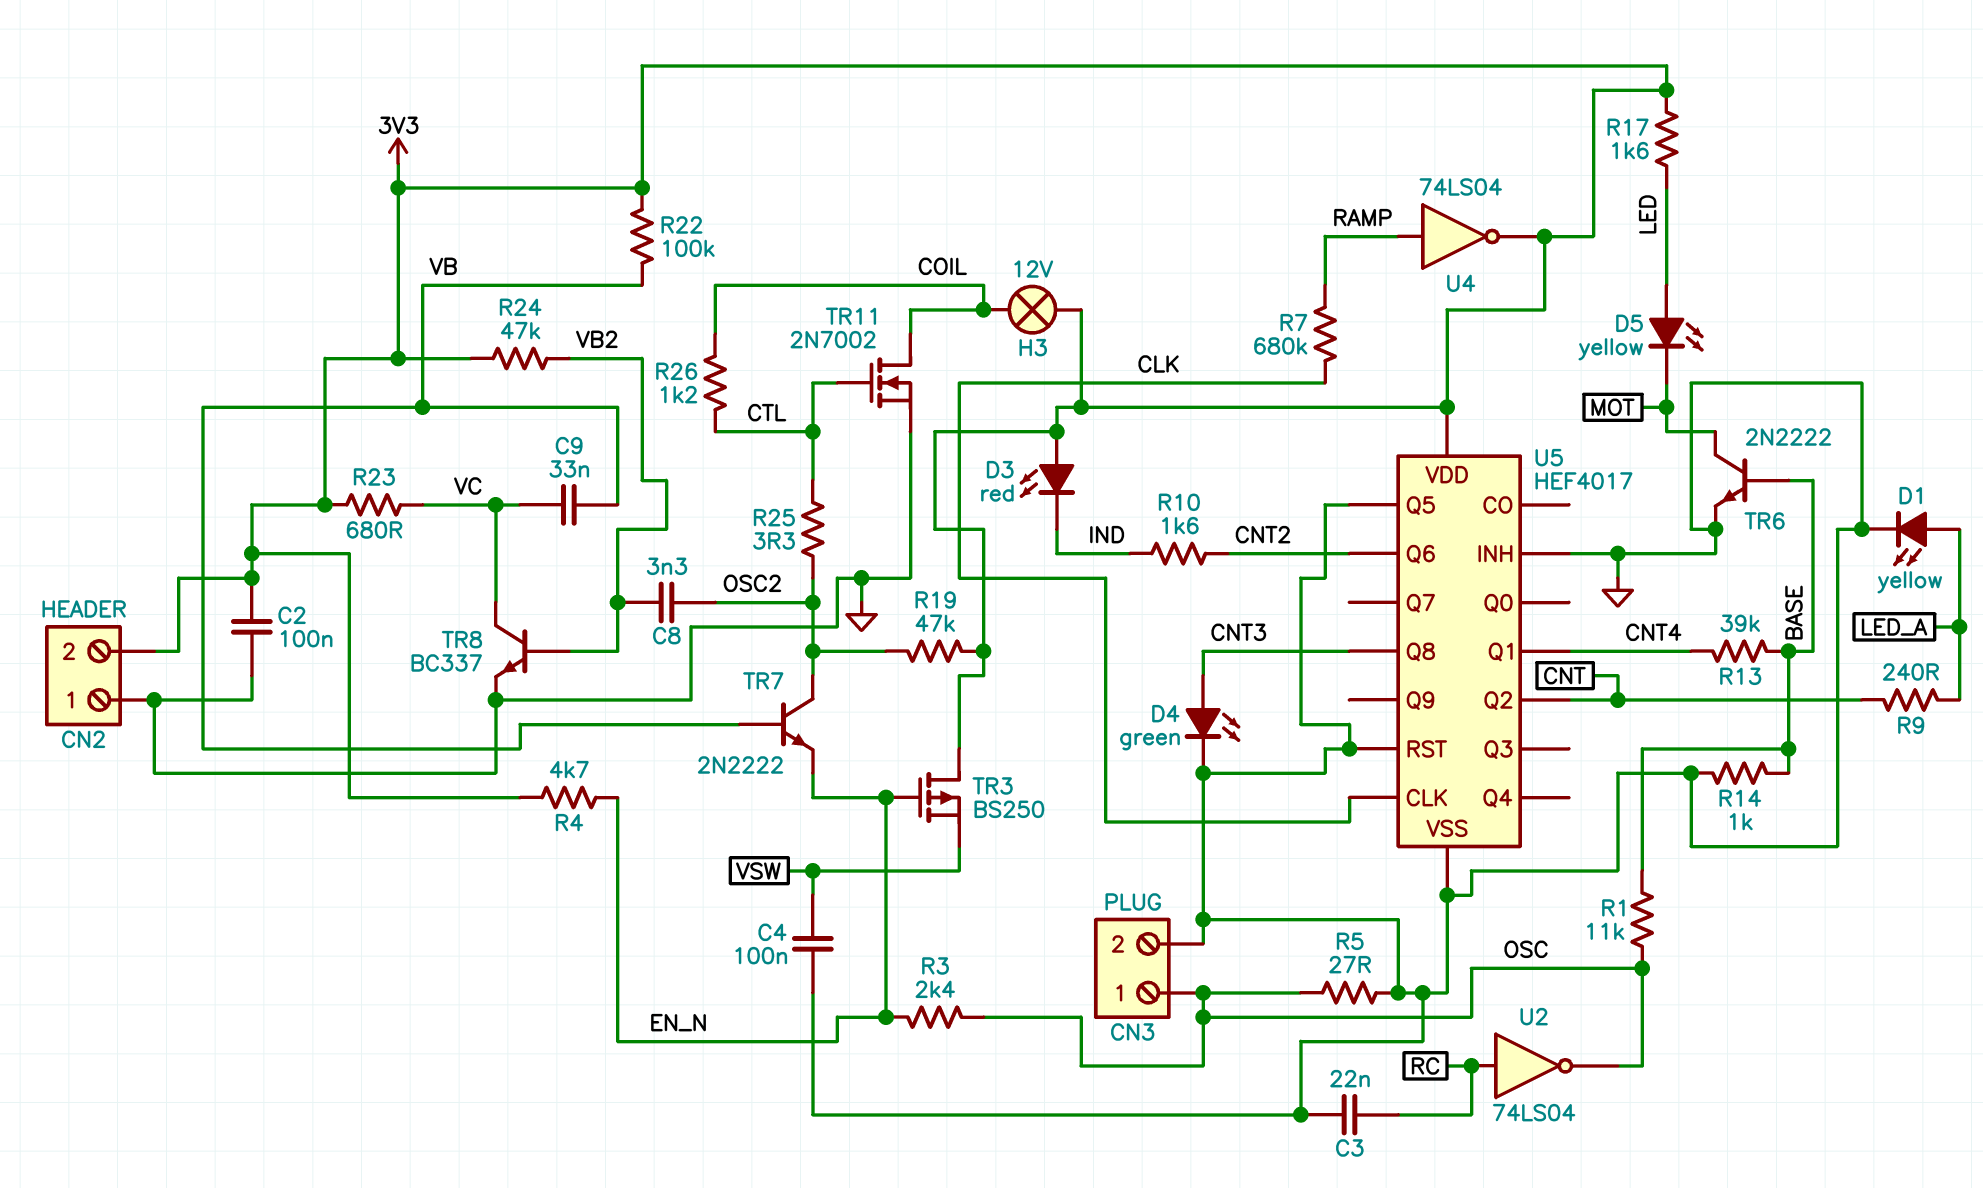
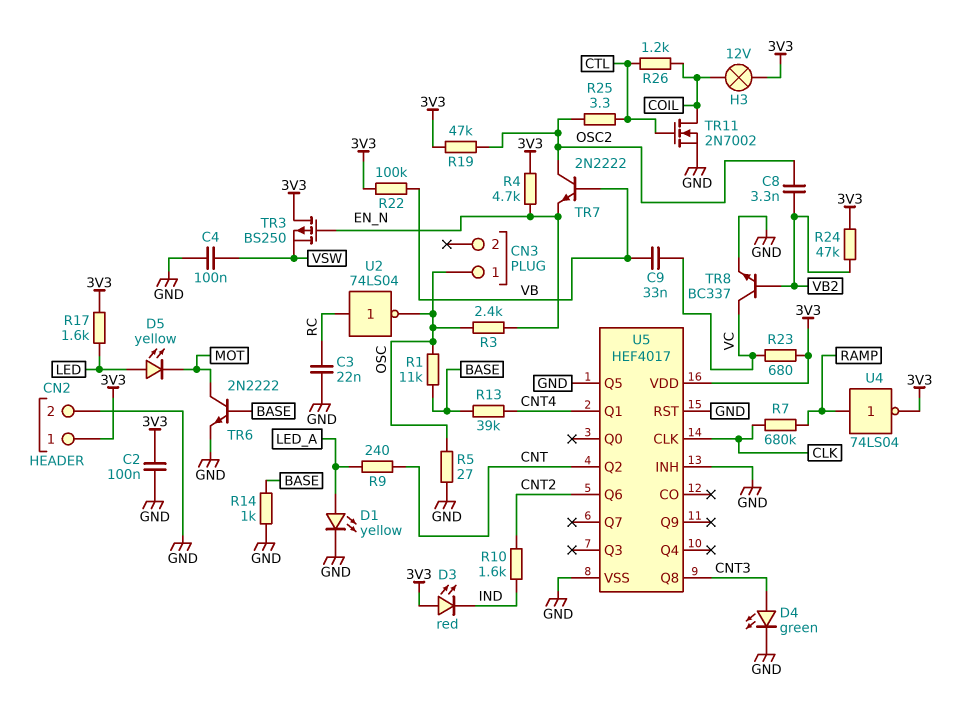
CN2 pin 1: GND -> 3V3
CN2 pin 2: 3V3 -> GND
CN3 pin 2: GND -> none

